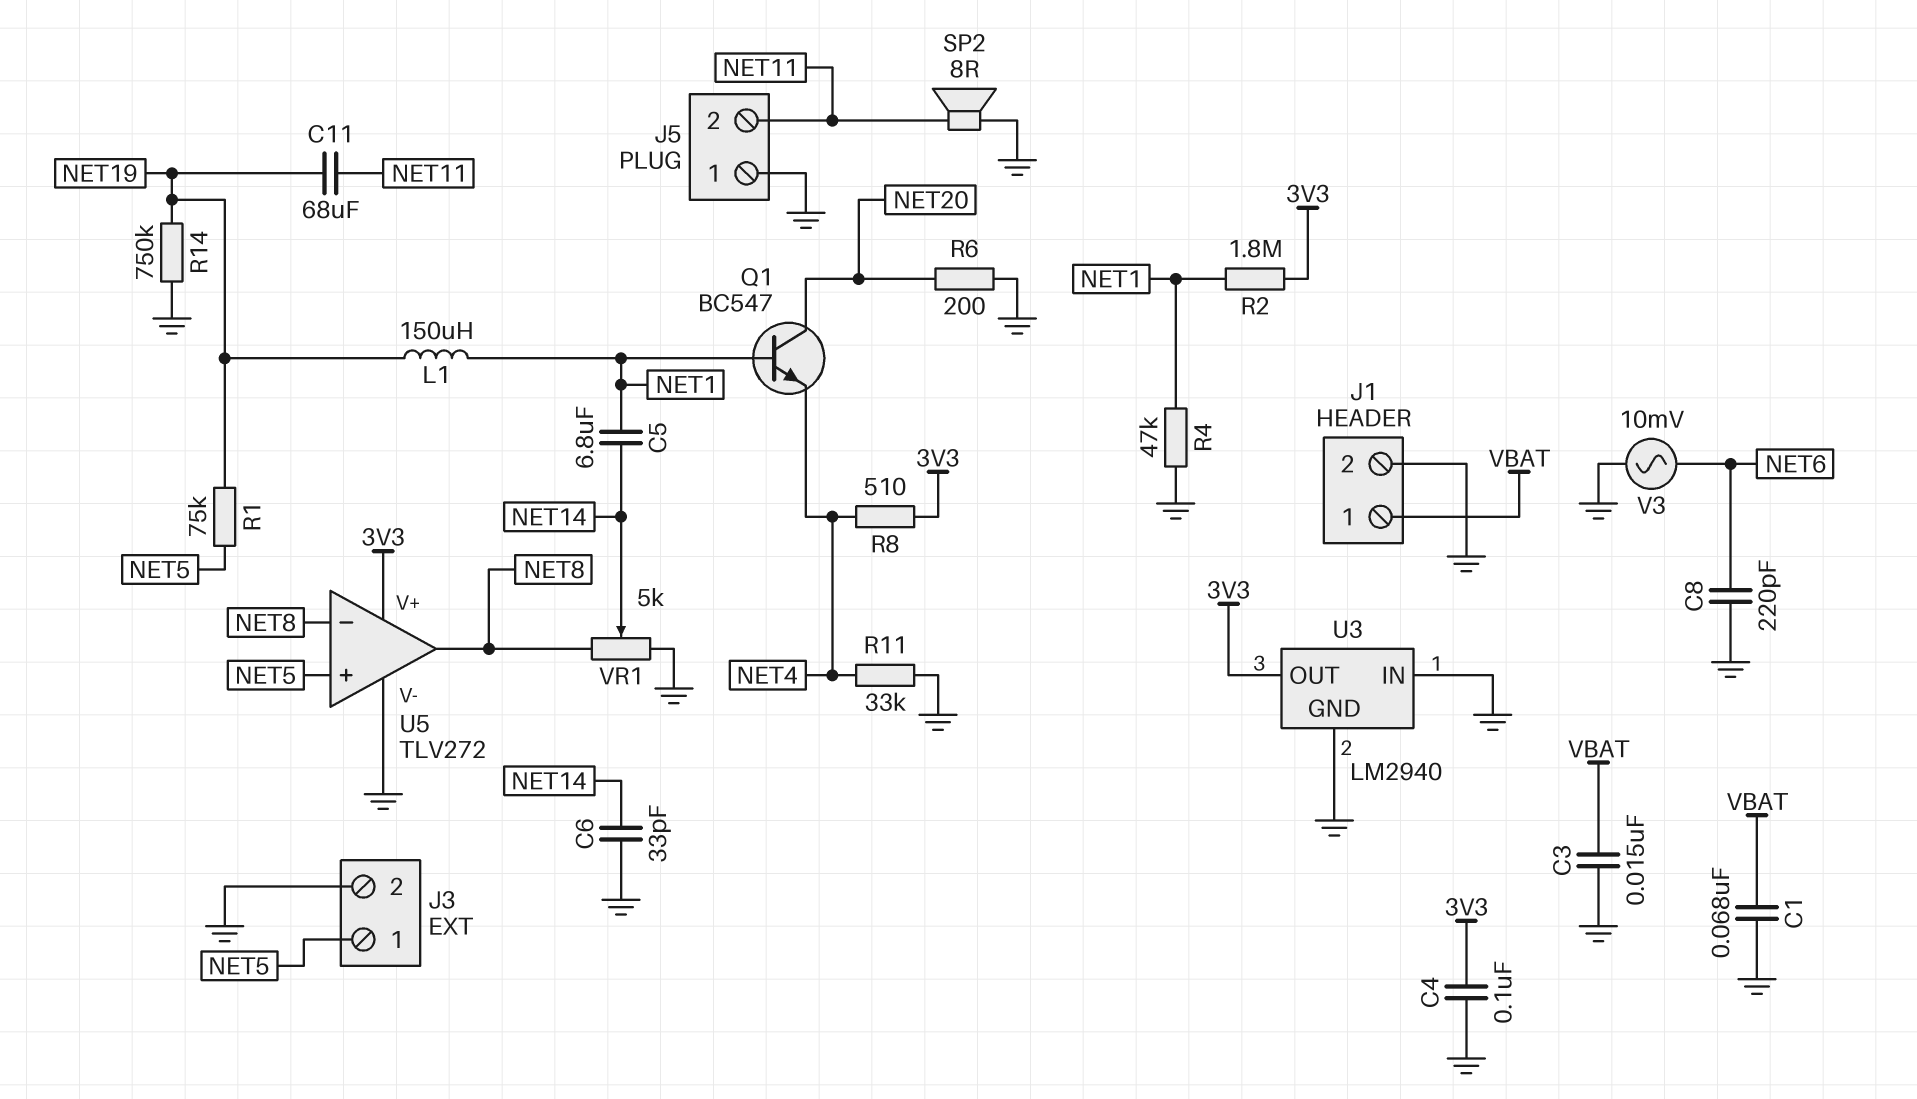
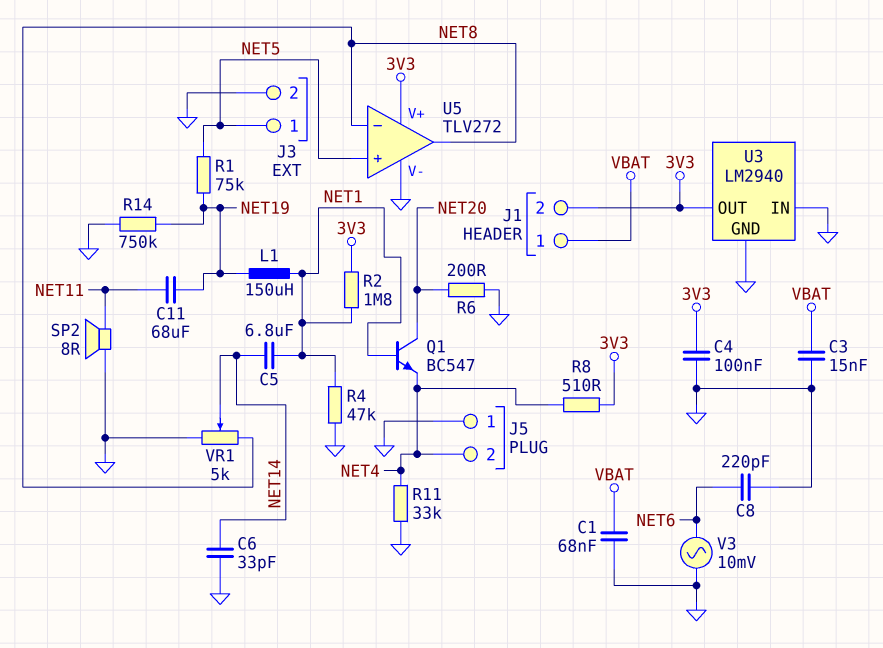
J1 pin 2: GND -> 3V3
J5 pin 2: NET11 -> NET4

